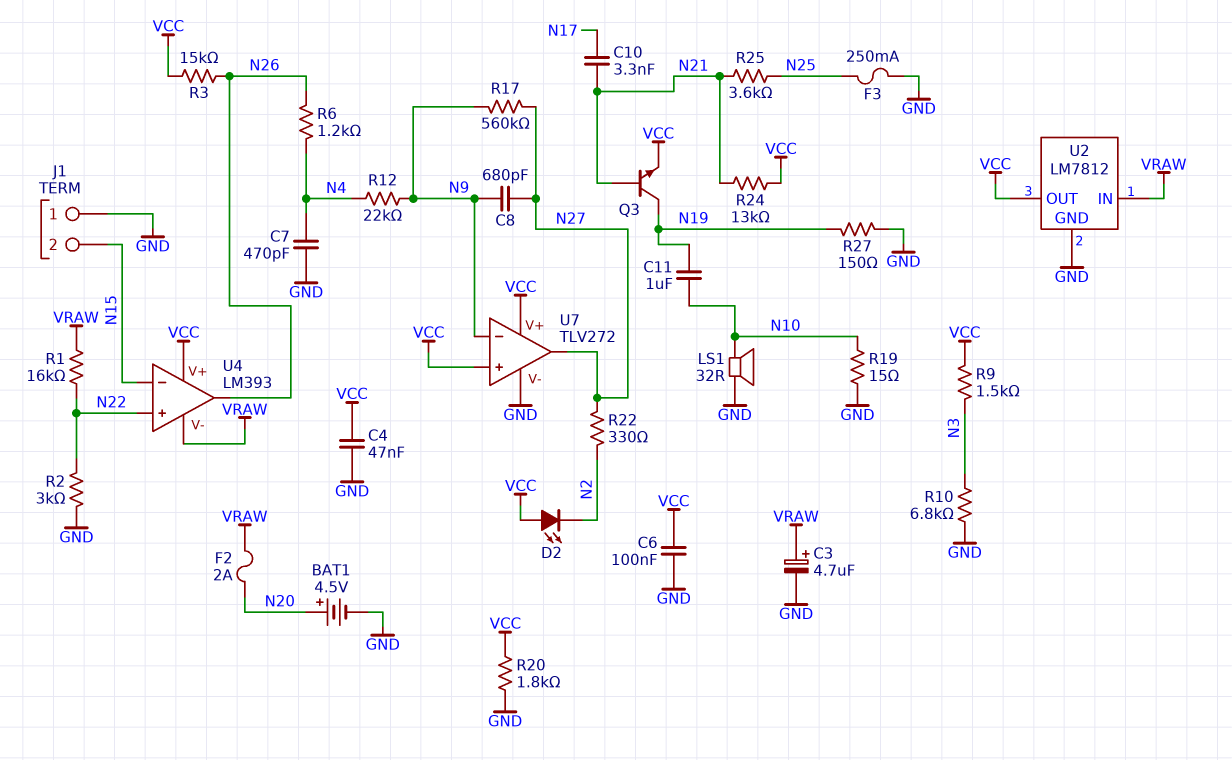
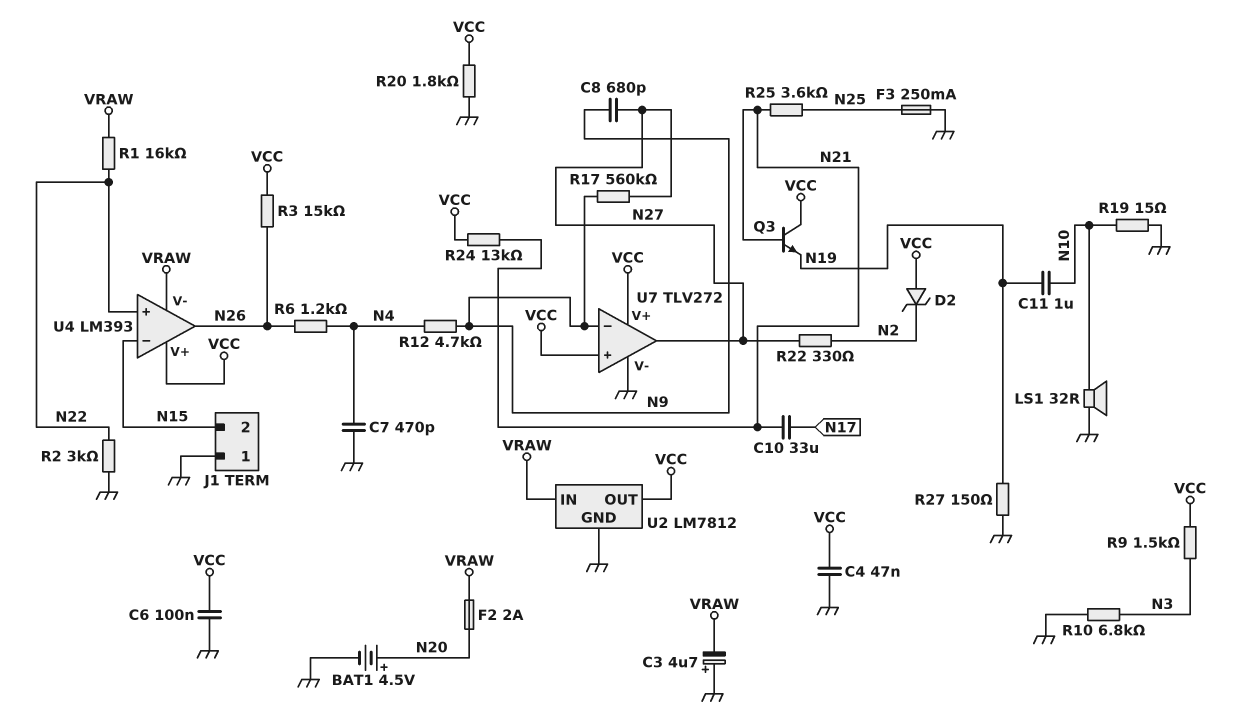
C3: 4.7uF (plus VRAW, minus GND) -> 4.7uF (plus GND, minus VRAW)
C10: 3.3nF (N17, N21) -> 33uF (N17, N21)
D2: LED (A VCC, K N2) -> zener (A VCC, K N2)
Q3: NPN (B N21, C N19, E VCC) -> NPN (B N21, C VCC, E N19)
R12: 22k (N4, N9) -> 4.7k (N4, N9)

